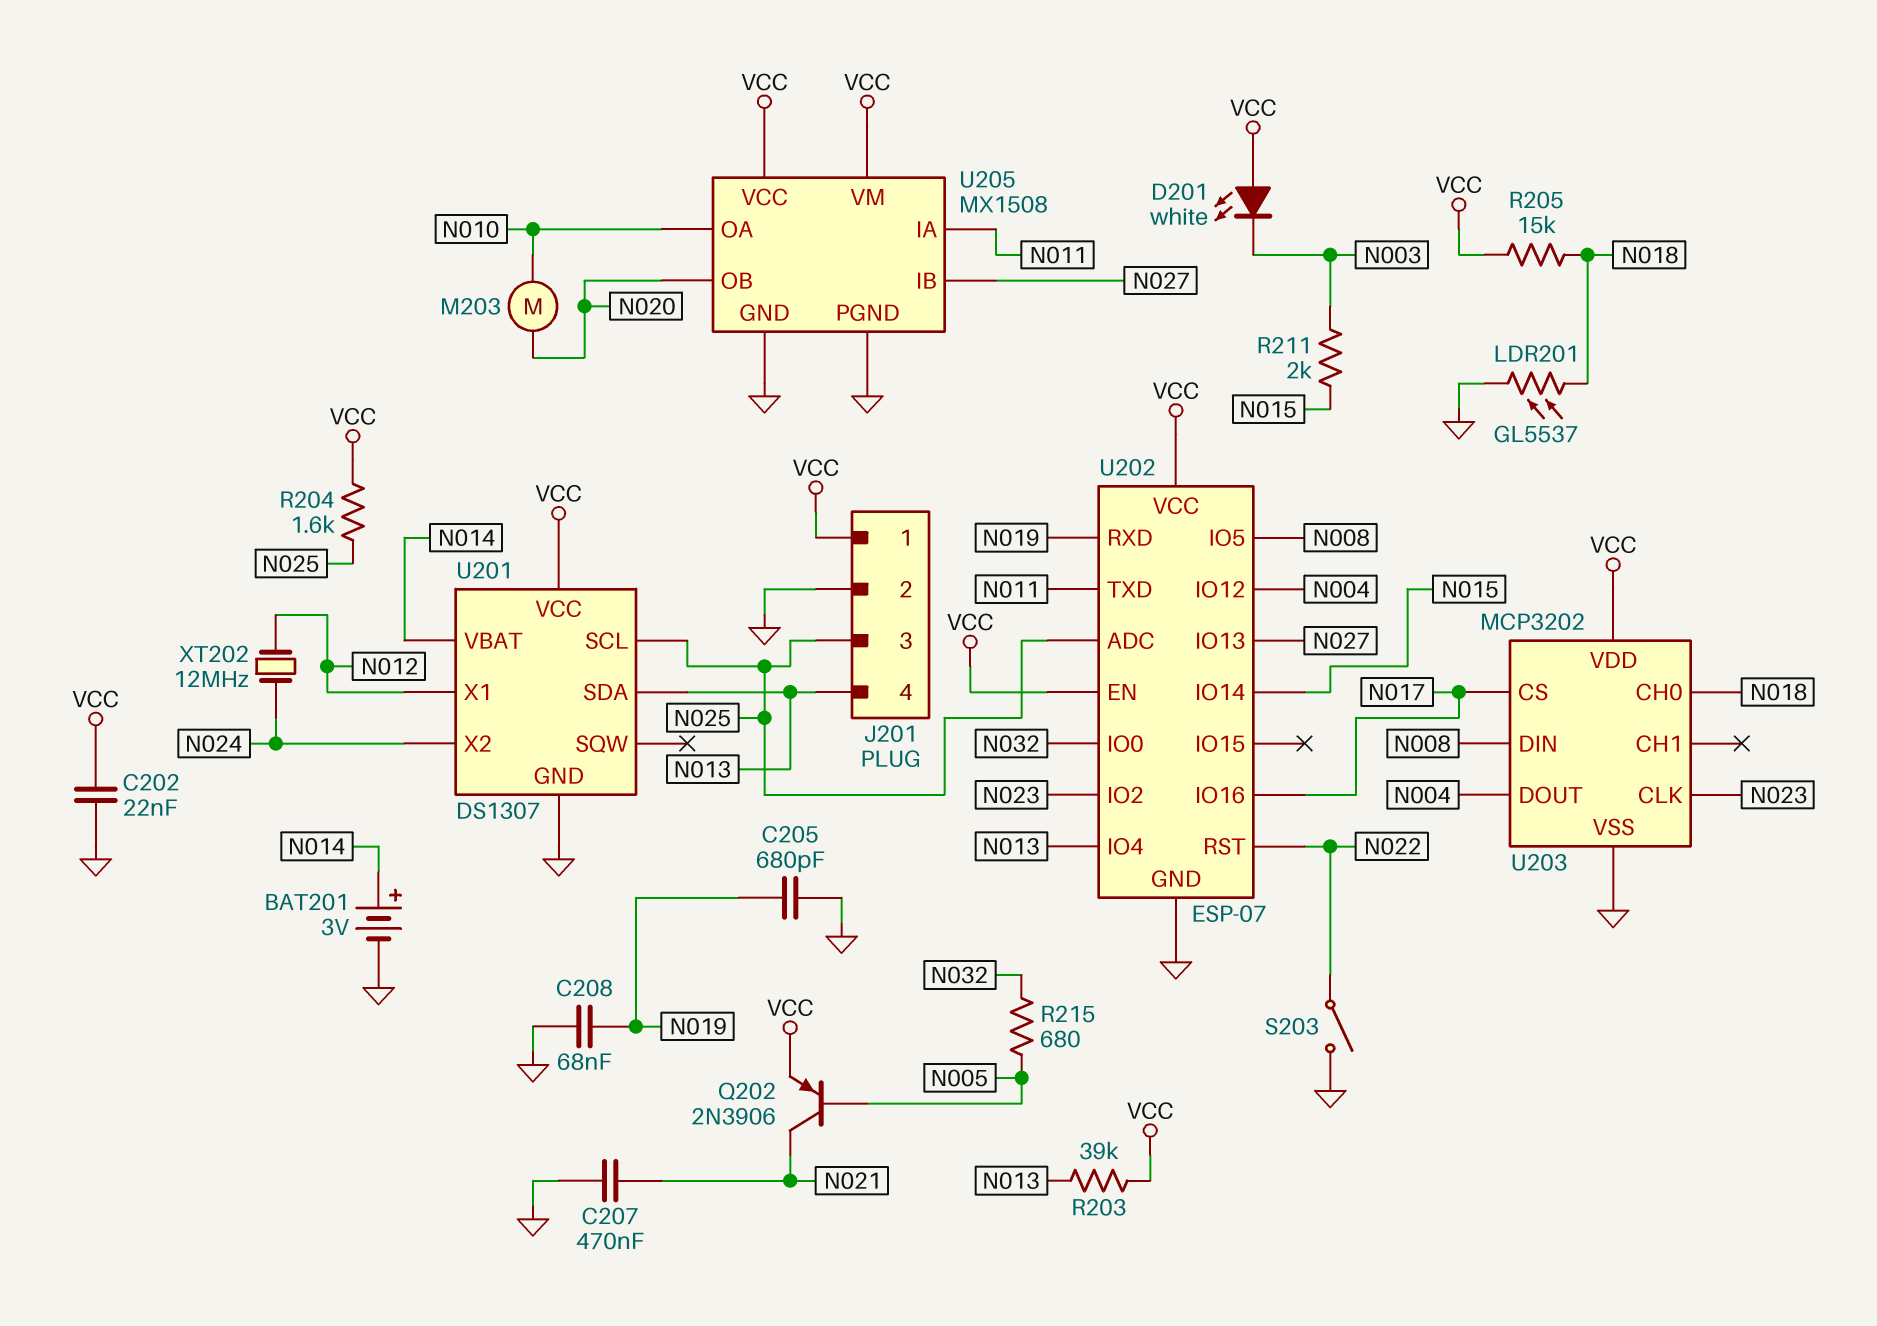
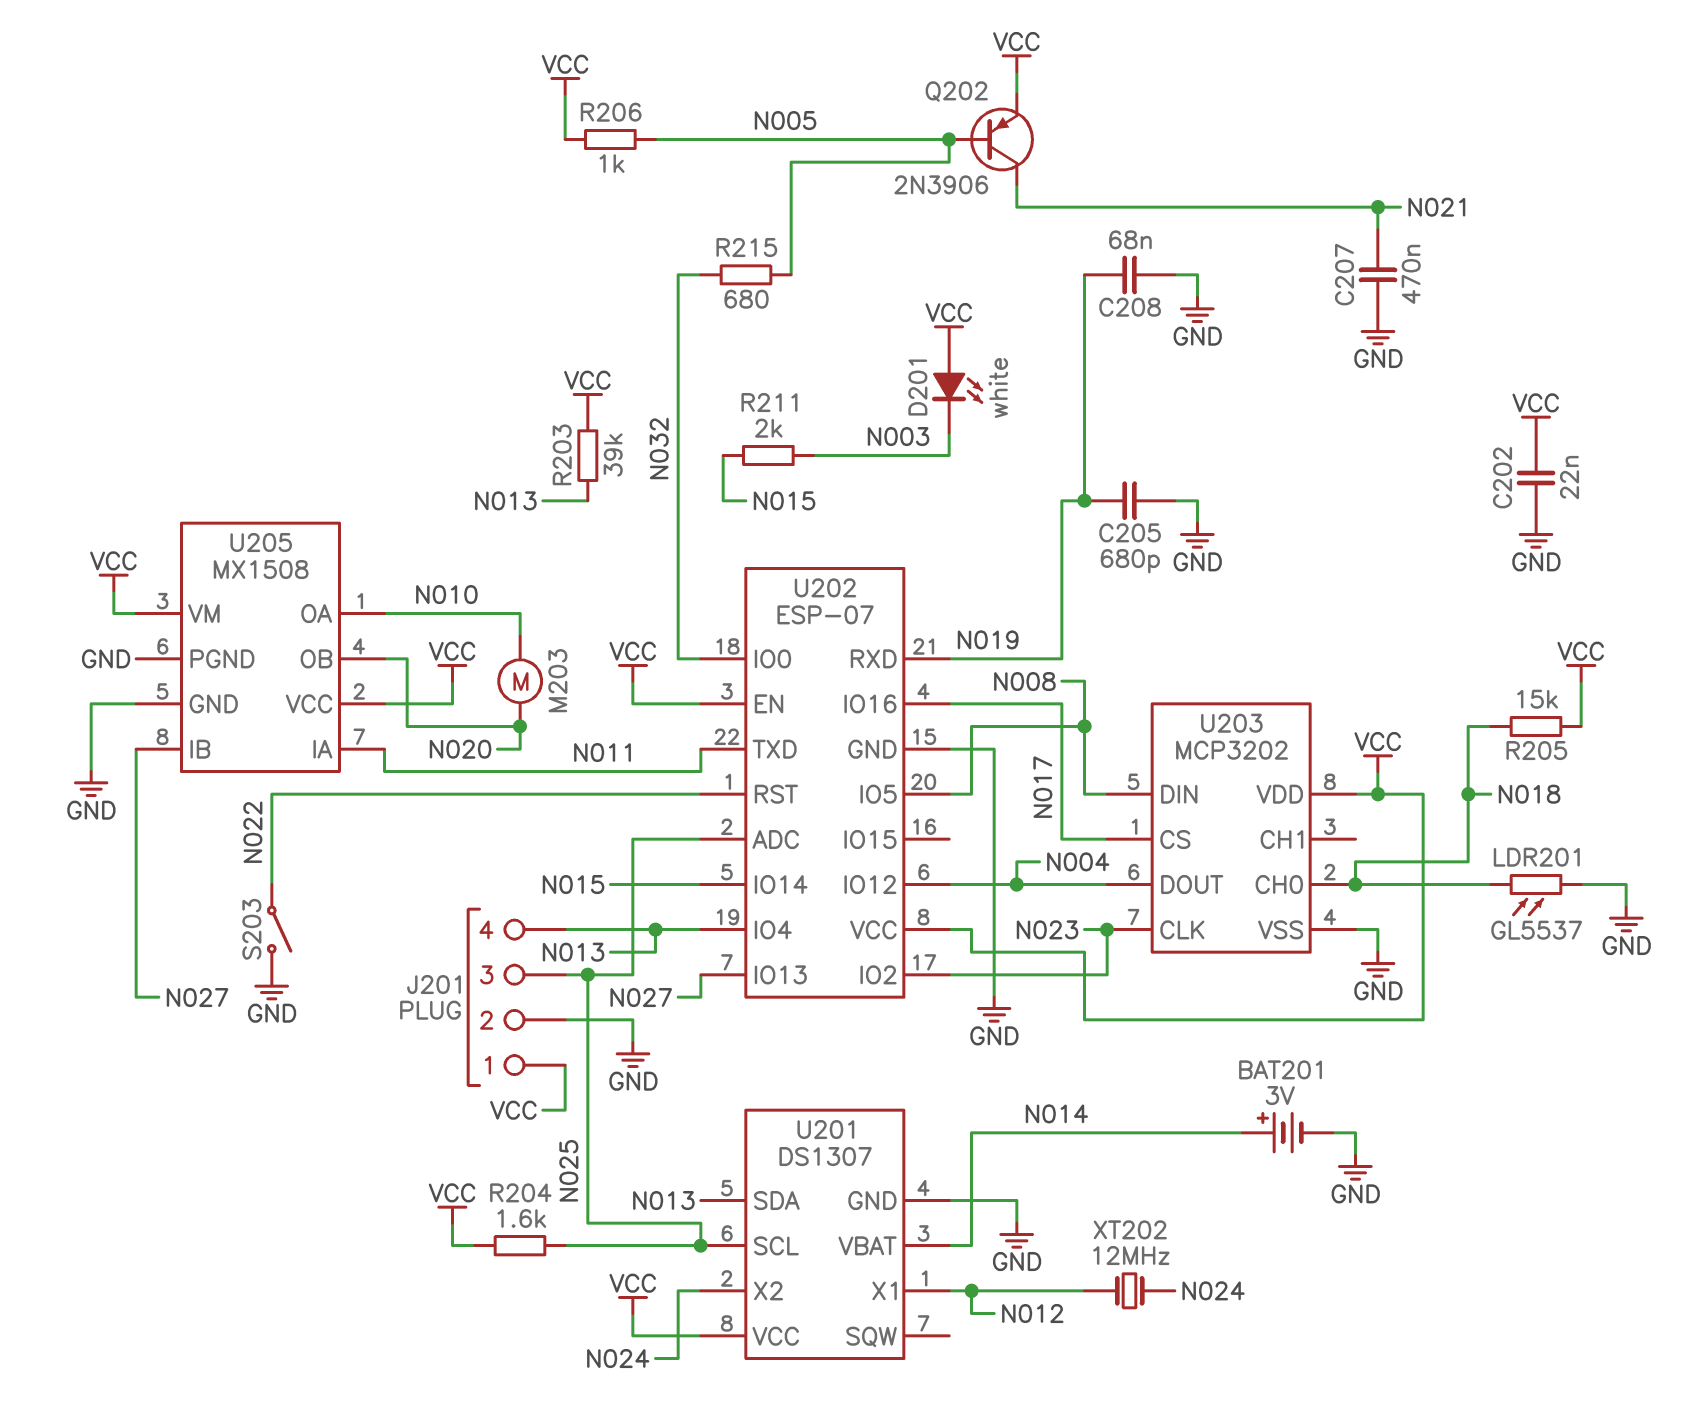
R206: none -> 1k (N005, VCC)

